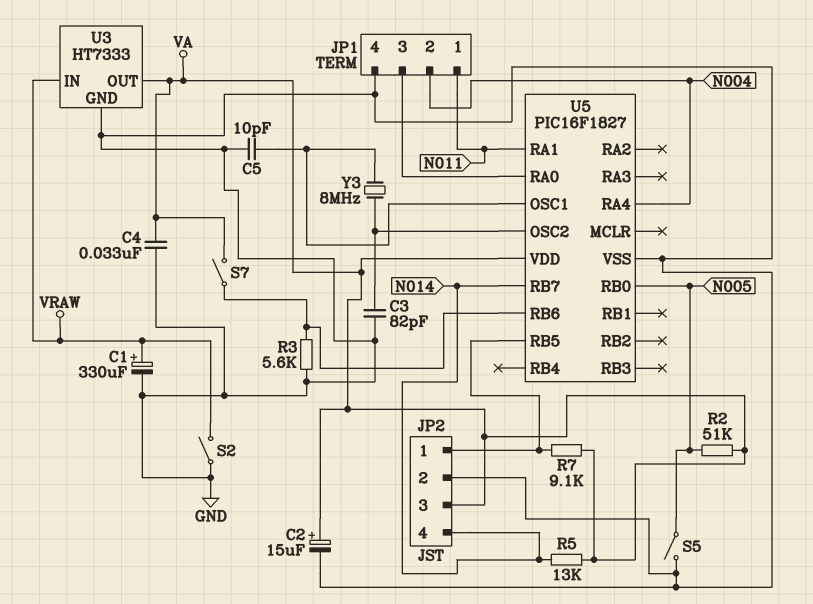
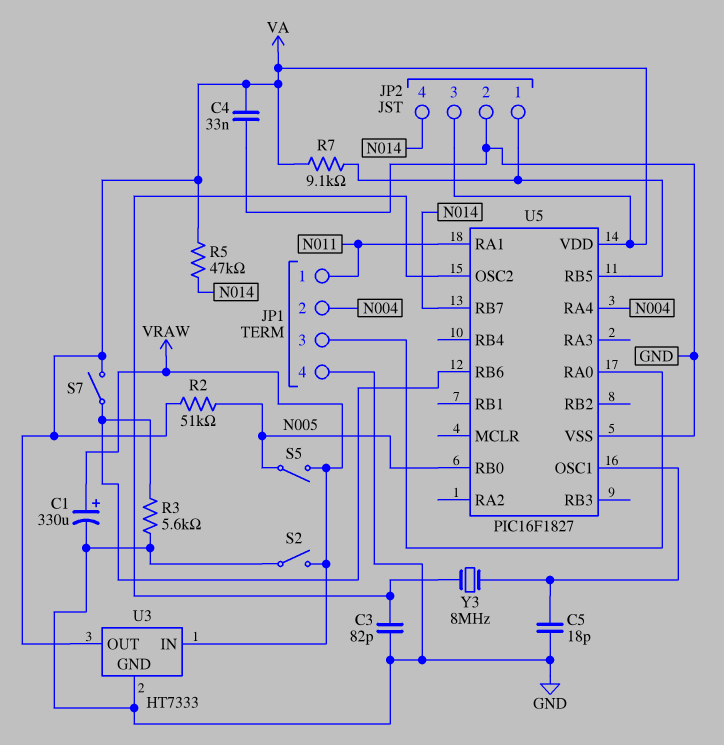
C2: 15uF (plus VA, minus GND) -> none
C5: 10pF (GND, U5/OSC1) -> 18pF (GND, U5/OSC1)
R5: 13k (N014, VA) -> 47k (N014, VA)
S5: switch (GND, N005) -> switch (N005, VRAW)

